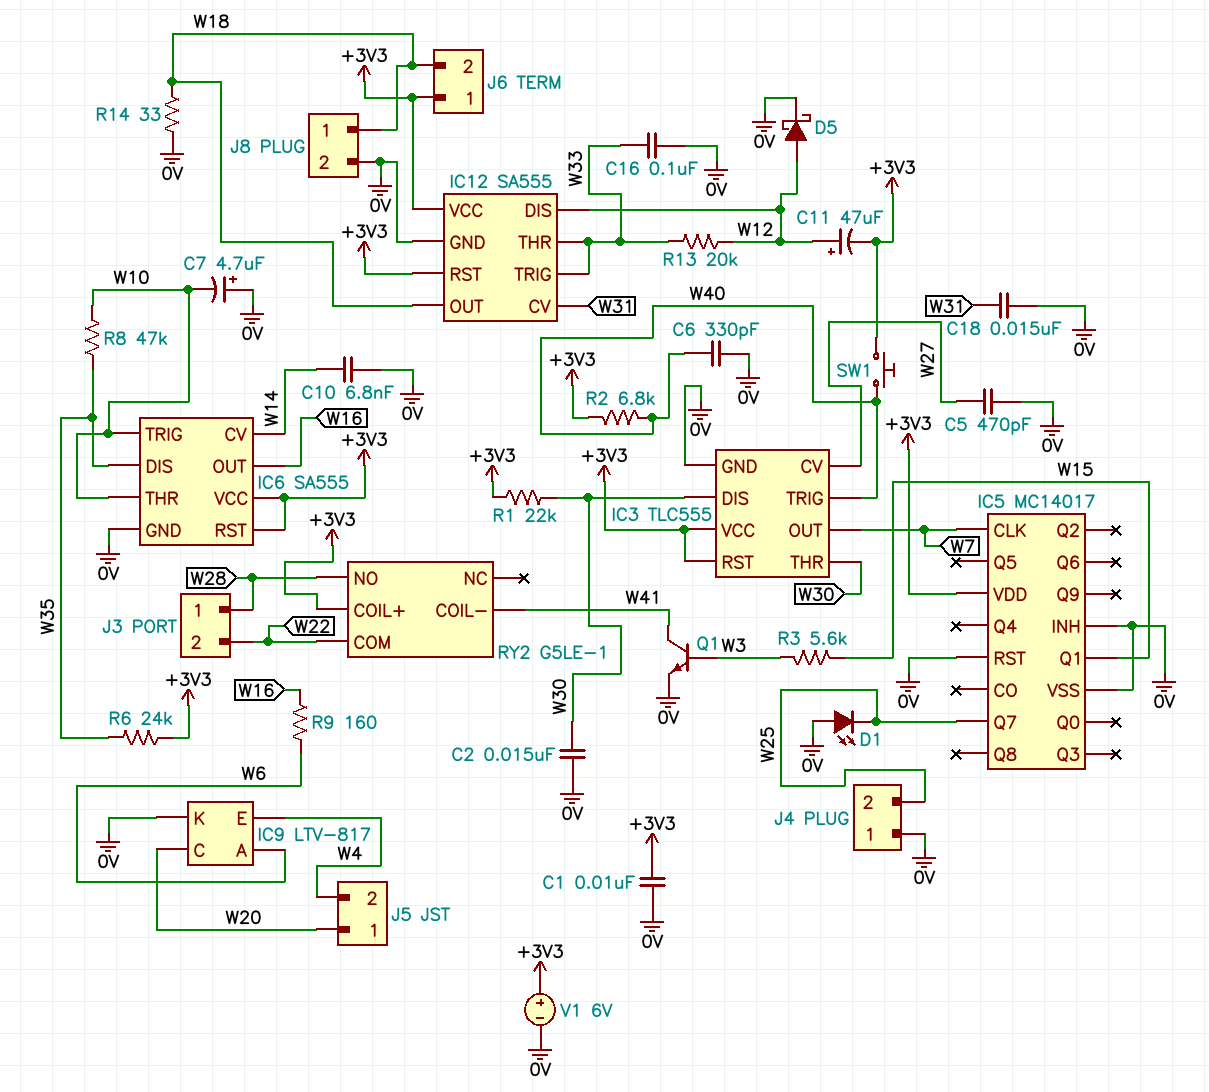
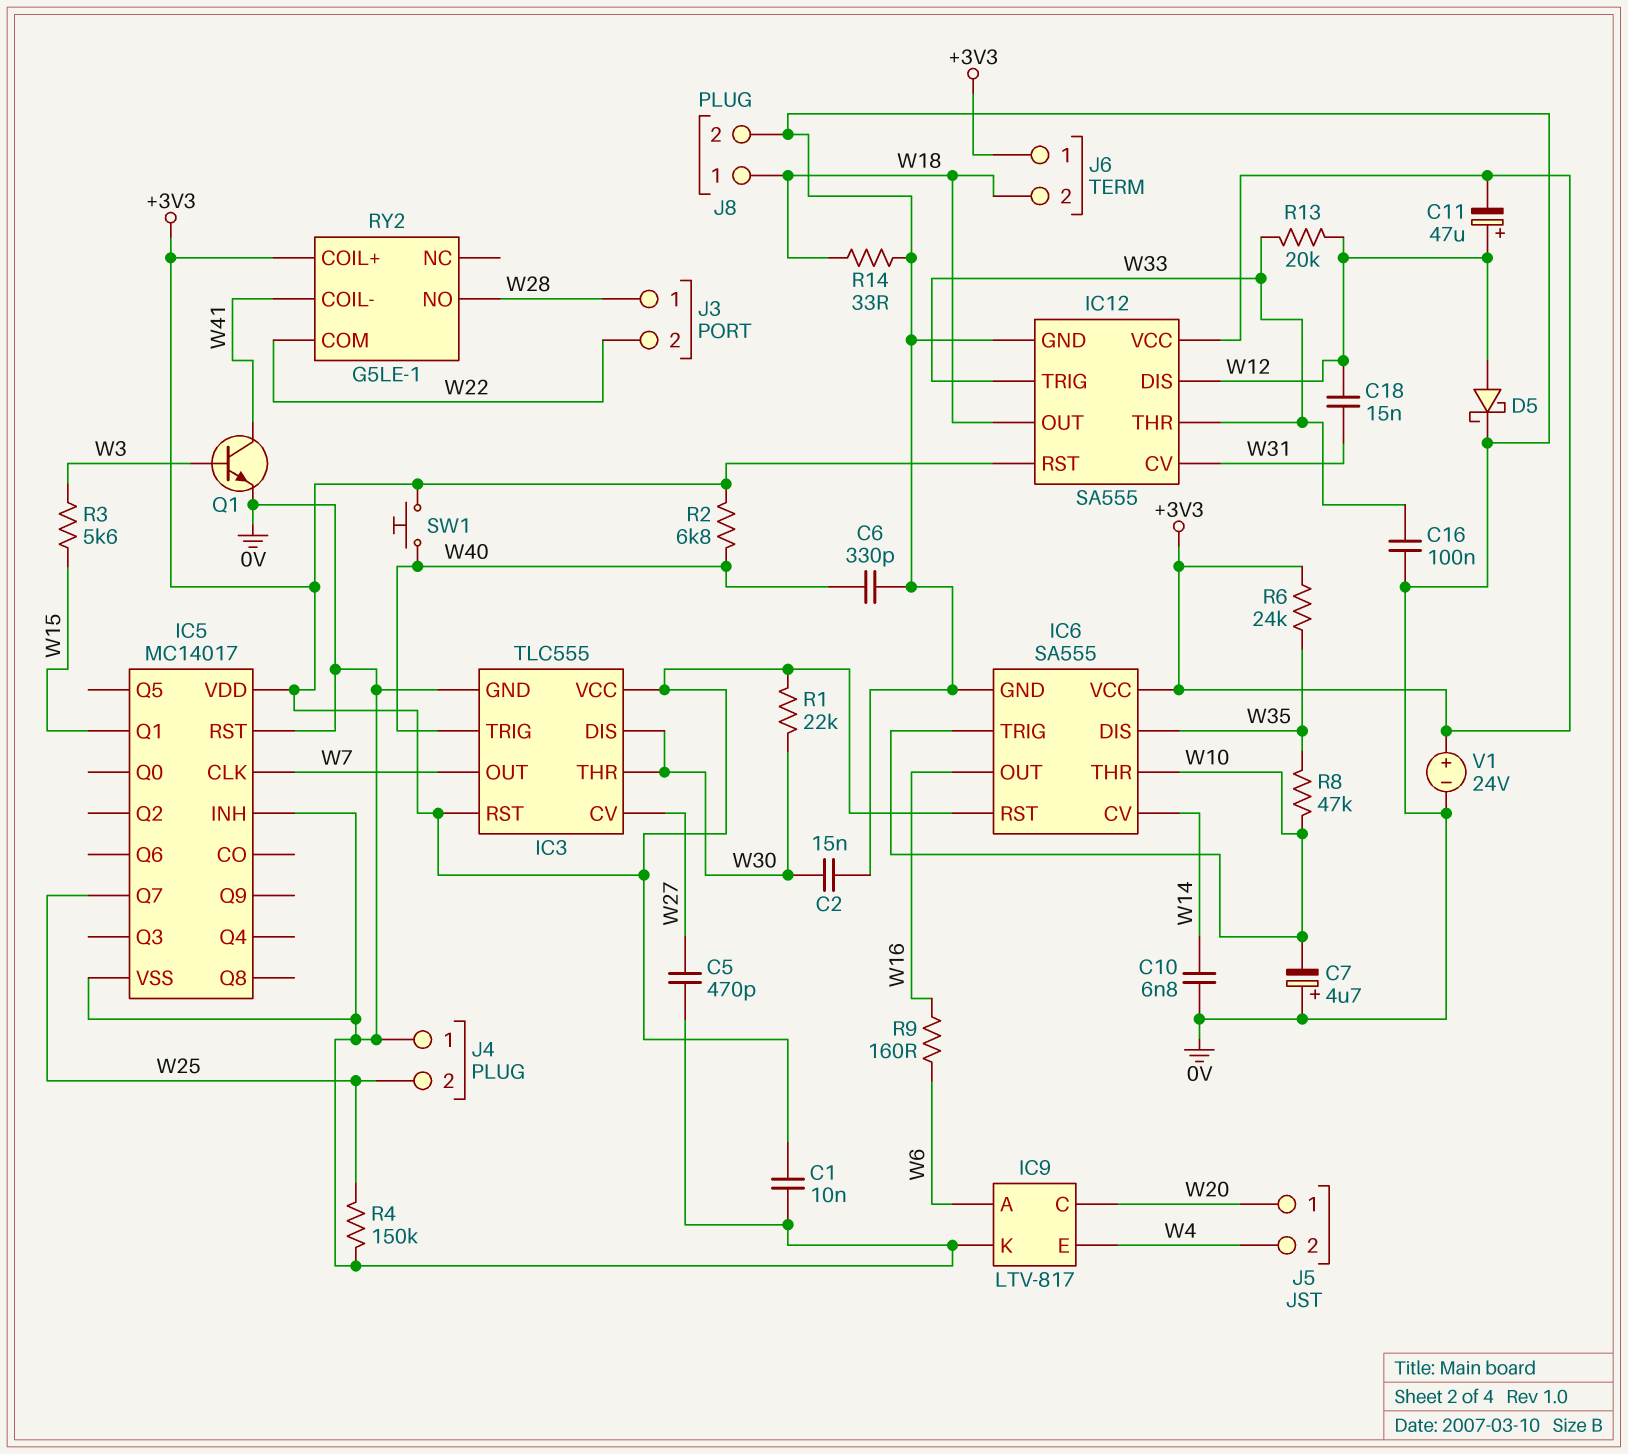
C18: 15nF (0V, W31) -> 15nF (W12, W31)
D1: LED (A 0V, K W25) -> none
R4: none -> 150k (0V, W25)
V1: 6V (plus +3V3, minus 0V) -> 24V (plus +3V3, minus 0V)

